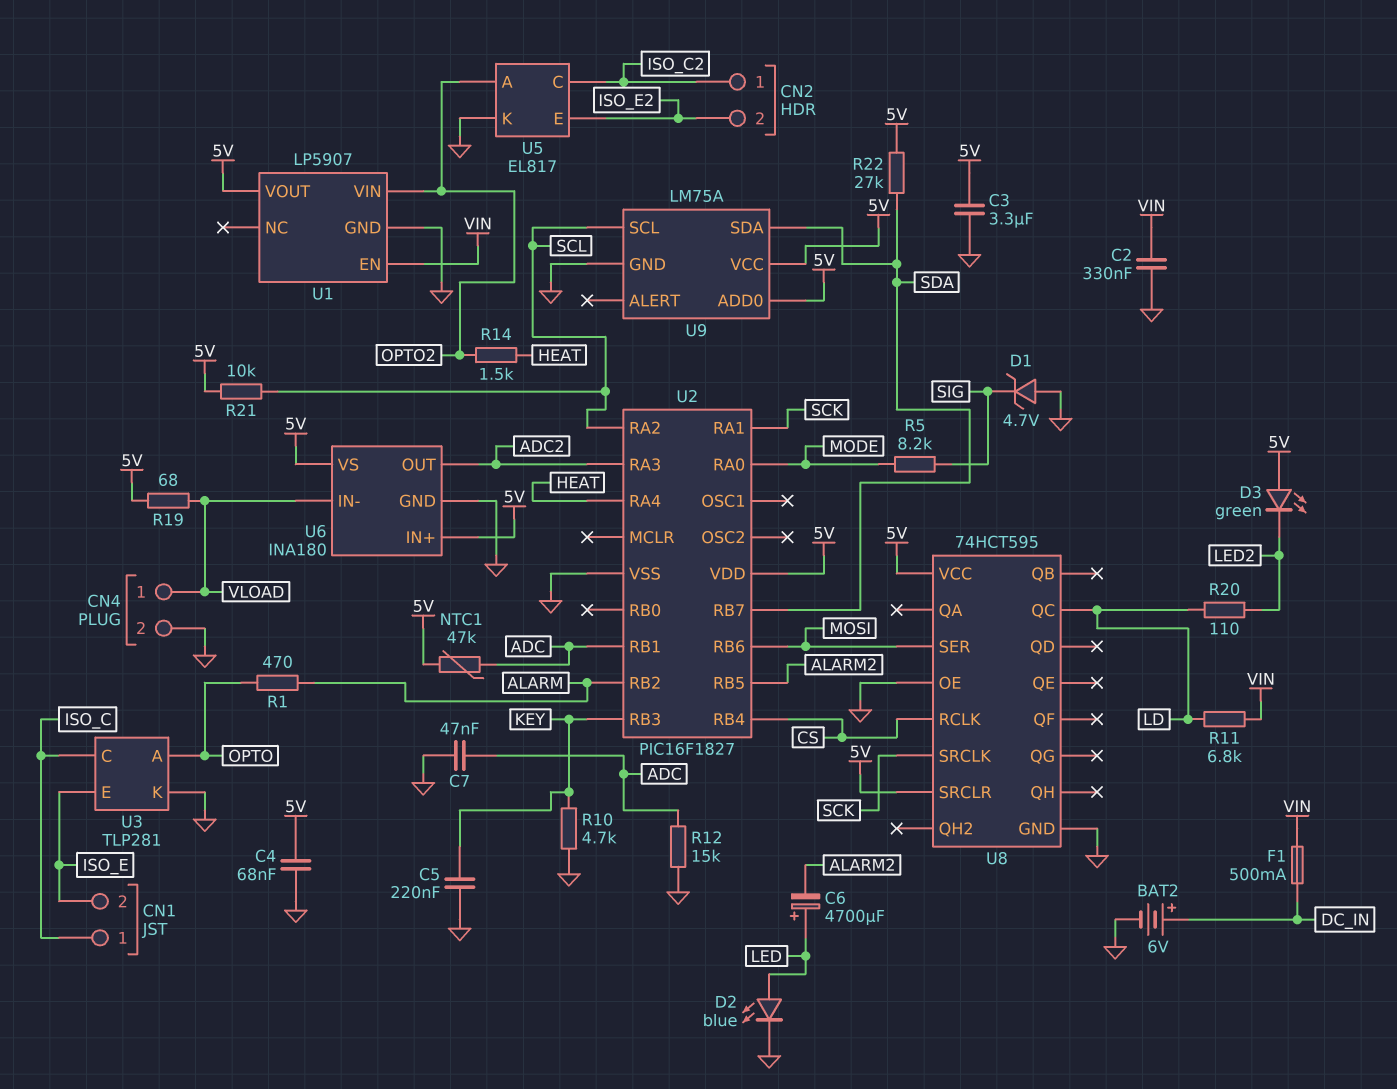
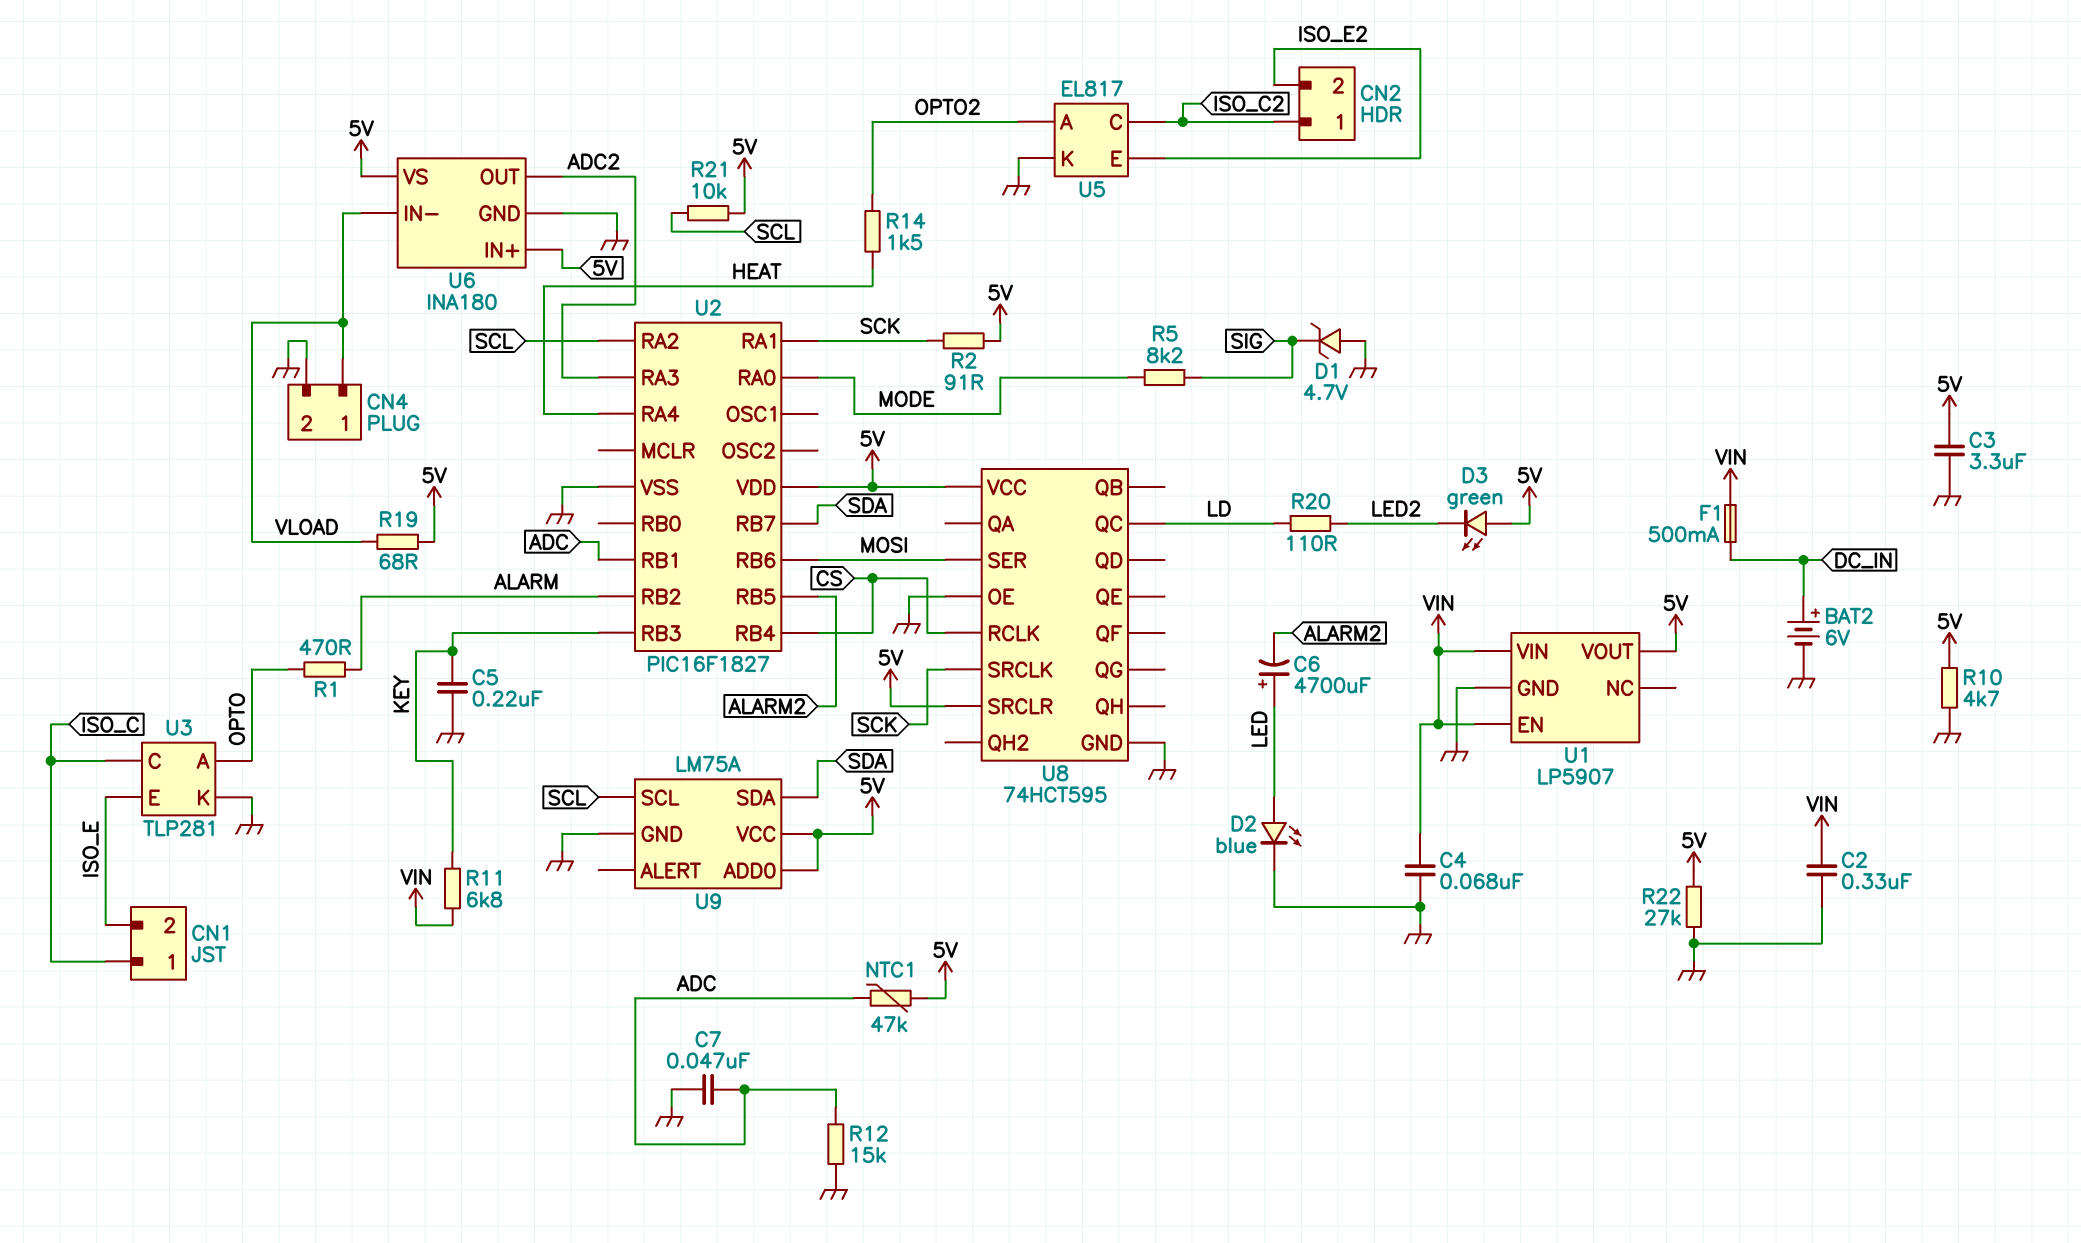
C4: 68nF (5V, GND) -> 68nF (GND, VIN)
R2: none -> 91 (5V, SCK)
R10: 4.7k (GND, KEY) -> 4.7k (5V, GND)
R11: 6.8k (LD, VIN) -> 6.8k (KEY, VIN)
R22: 27k (5V, SDA) -> 27k (5V, GND)
U1 pin VIN: OPTO2 -> VIN

